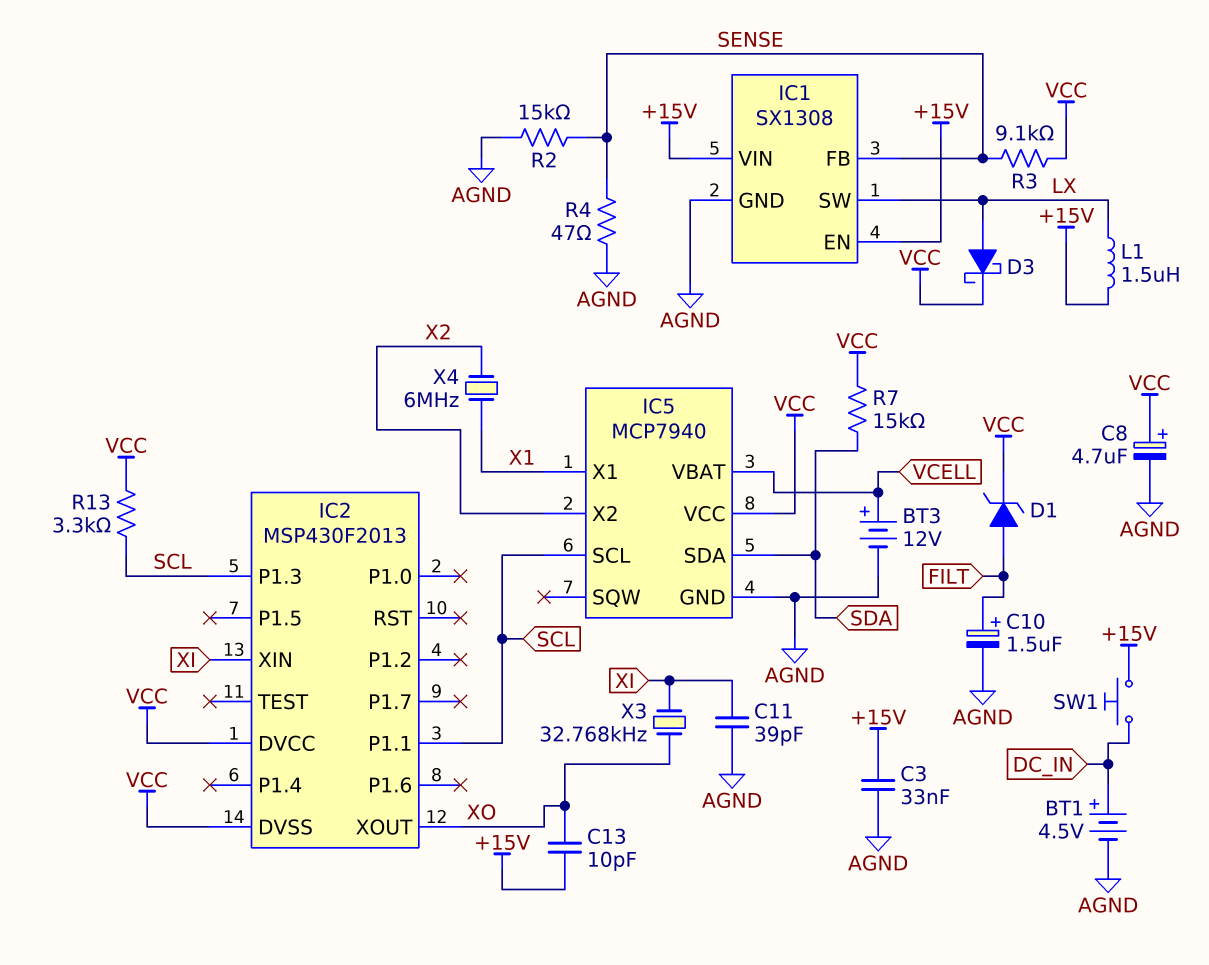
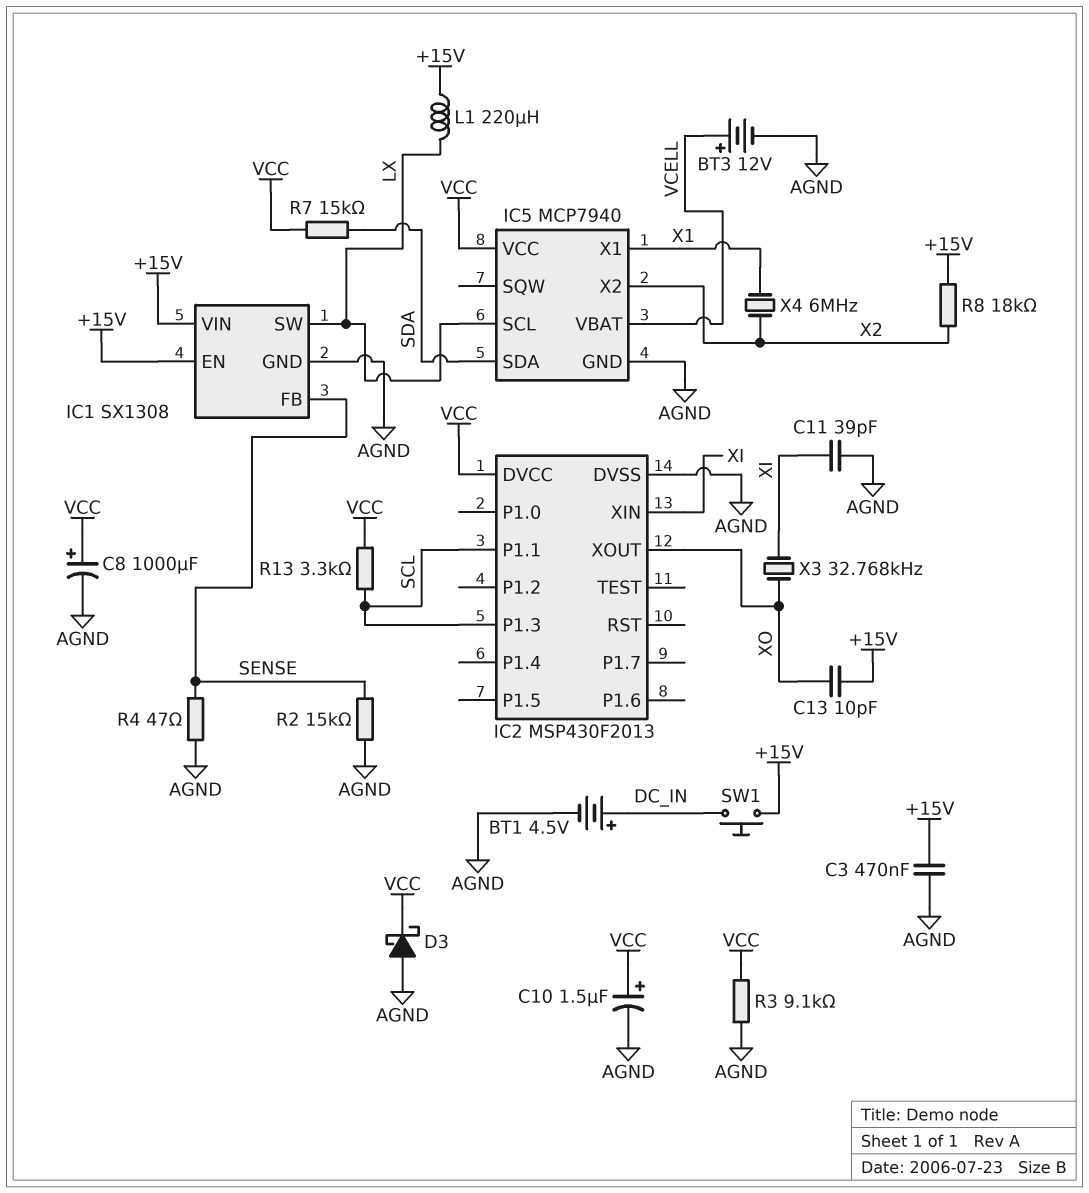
C3: 33nF (+15V, AGND) -> 470nF (+15V, AGND)
C8: 4.7uF (plus VCC, minus AGND) -> 1000uF (plus VCC, minus AGND)
C10: 1.5uF (plus FILT, minus AGND) -> 1.5uF (plus VCC, minus AGND)
D1: zener (A FILT, K VCC) -> none
D3: schottky (A LX, K VCC) -> schottky (A AGND, K VCC)
IC2 pin DVSS: VCC -> AGND
IC5 pin SCL: SCL -> LX
L1: 1.5uH (+15V, LX) -> 220uH (+15V, LX)
R3: 9.1k (SENSE, VCC) -> 9.1k (AGND, VCC)
R8: none -> 18k (+15V, X2)

